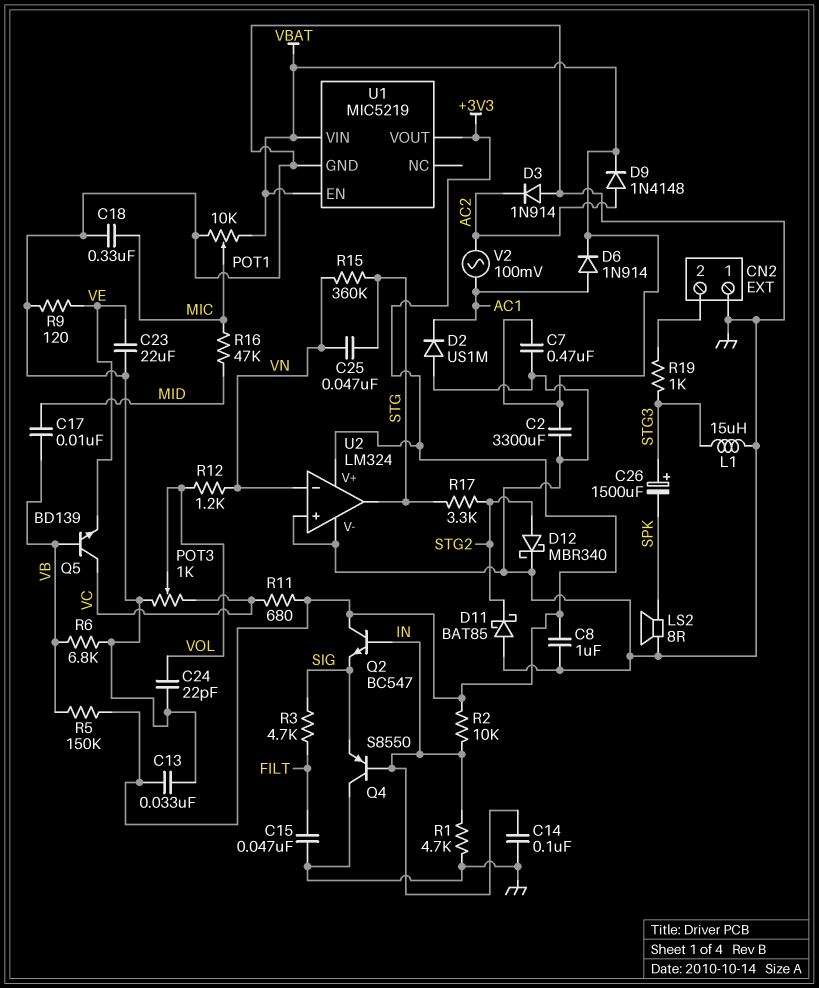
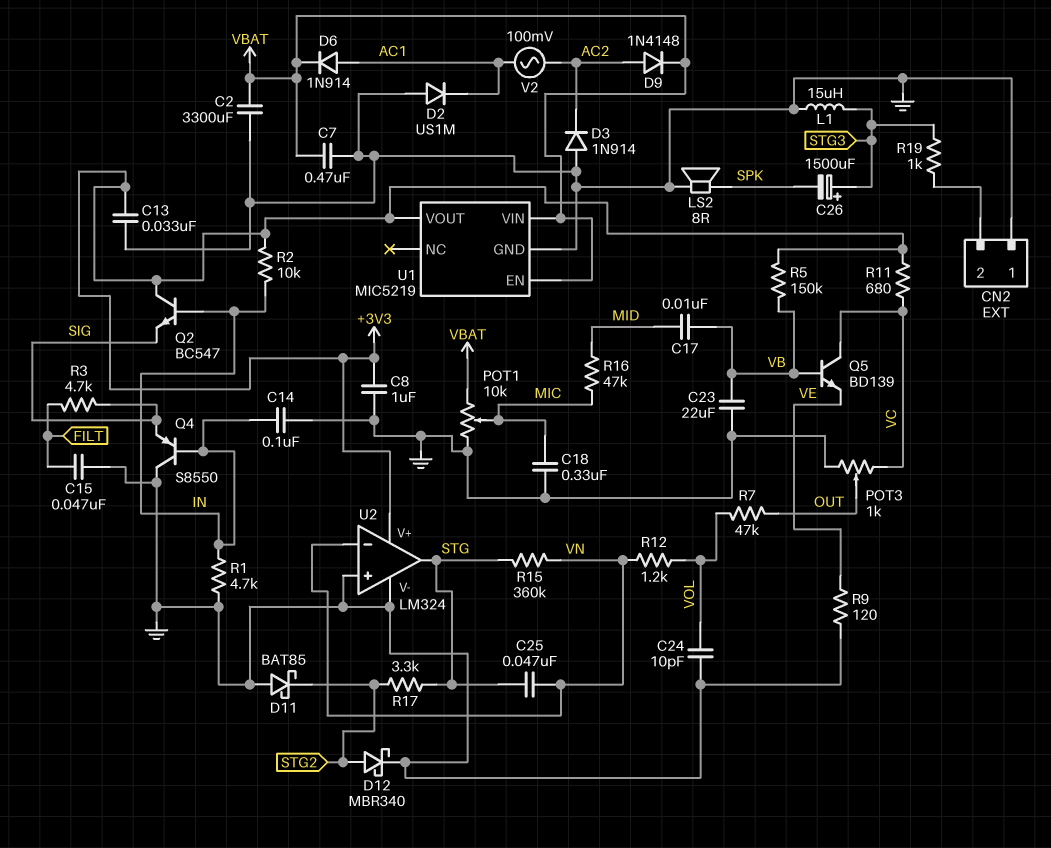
C23: 22uF (GND, VE) -> 22uF (GND, VB)
C24: 22pF (GND, VOL) -> 10pF (GND, VOL)
POT3: 1k (GND, VC, wiper VOL) -> 1k (GND, VC, wiper OUT)
R6: 6.8k (GND, VB) -> none
R7: none -> 47k (OUT, VOL)

